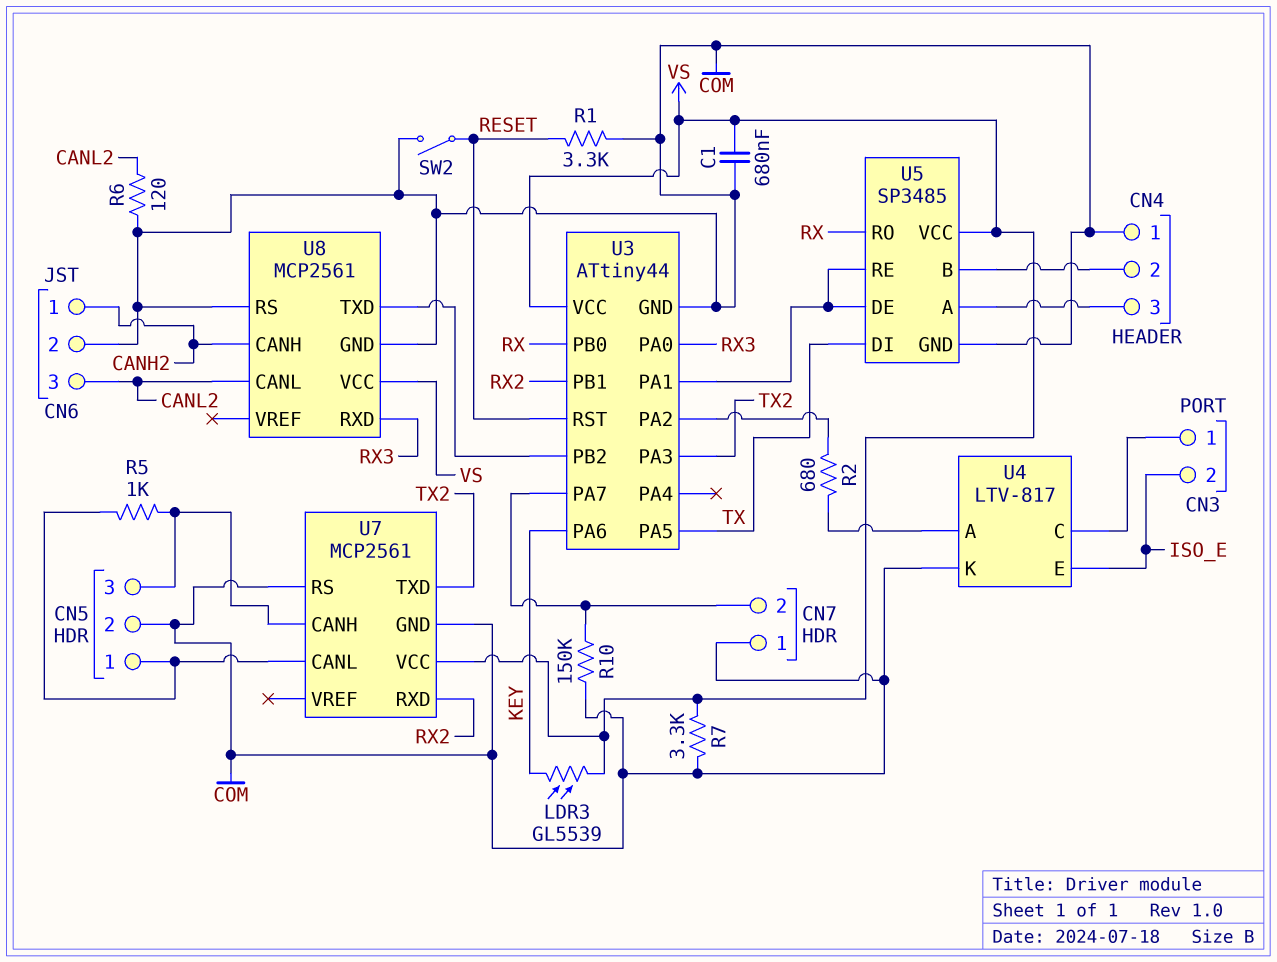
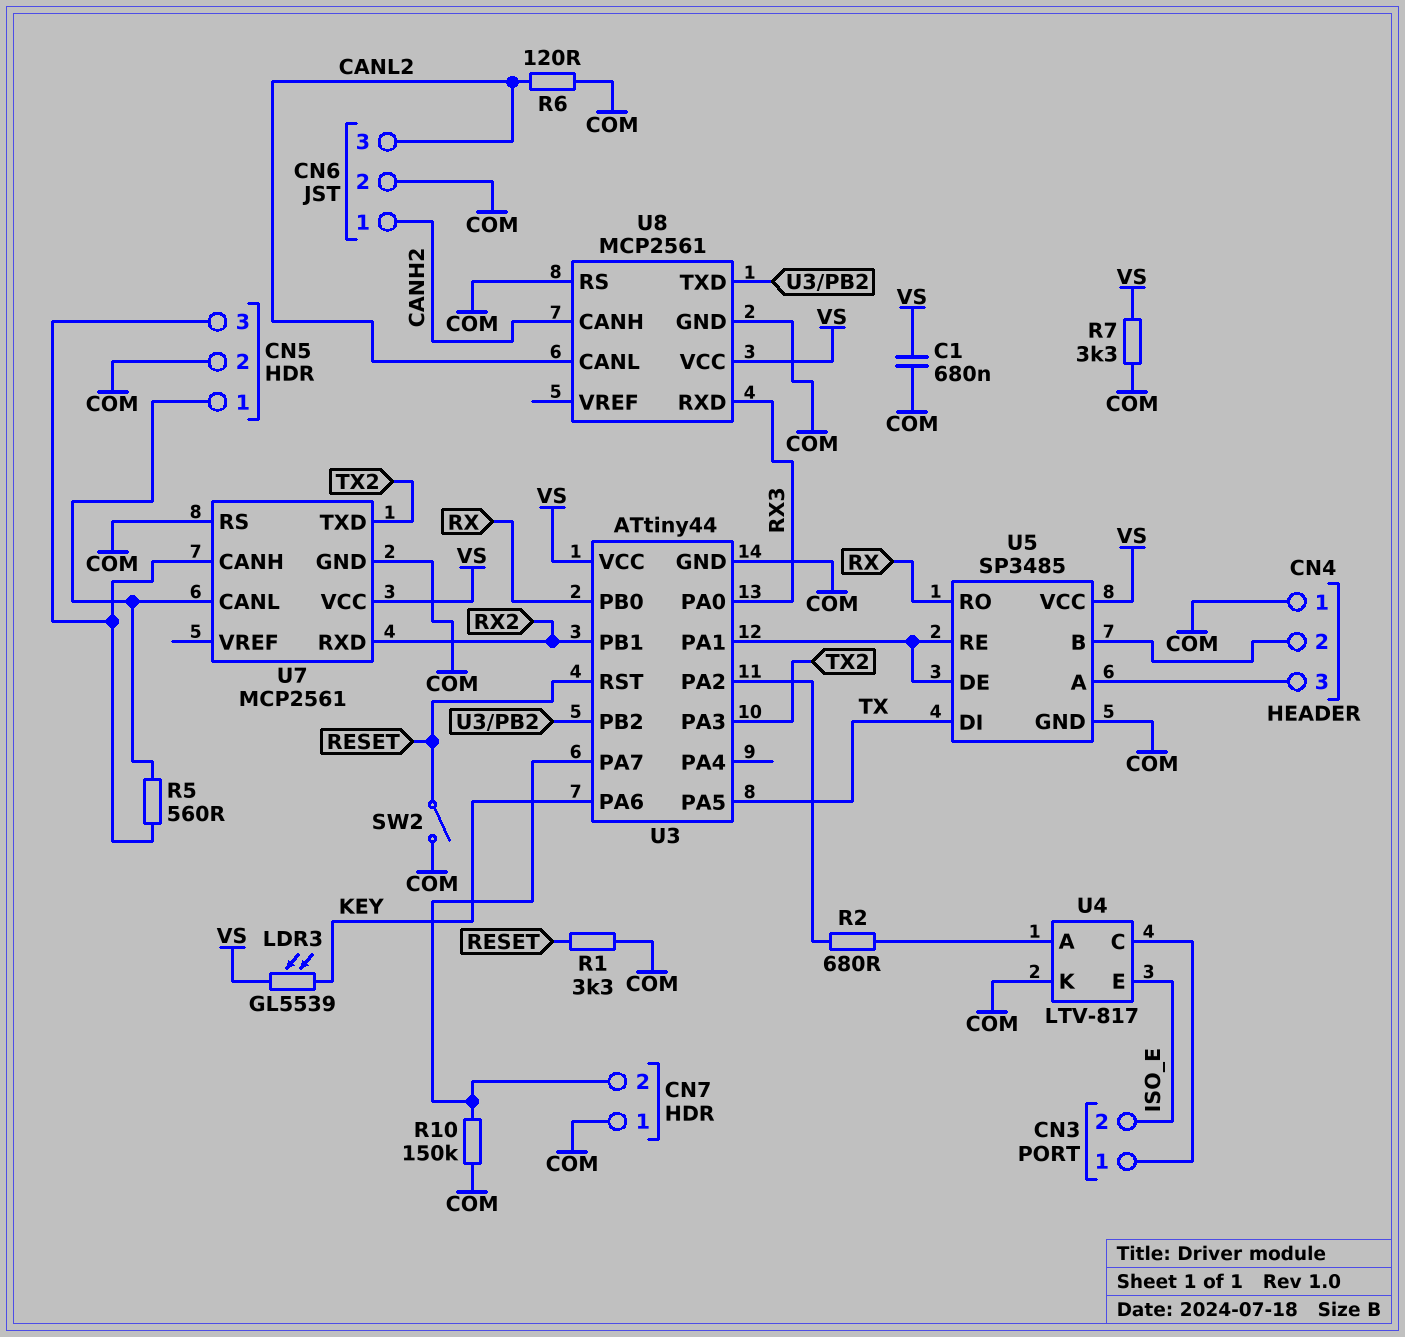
R5: 1k (CN5/1, CN5/3) -> 560 (CN5/1, CN5/3)

